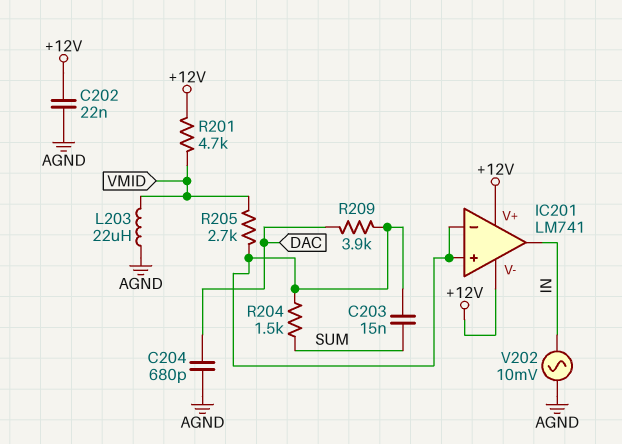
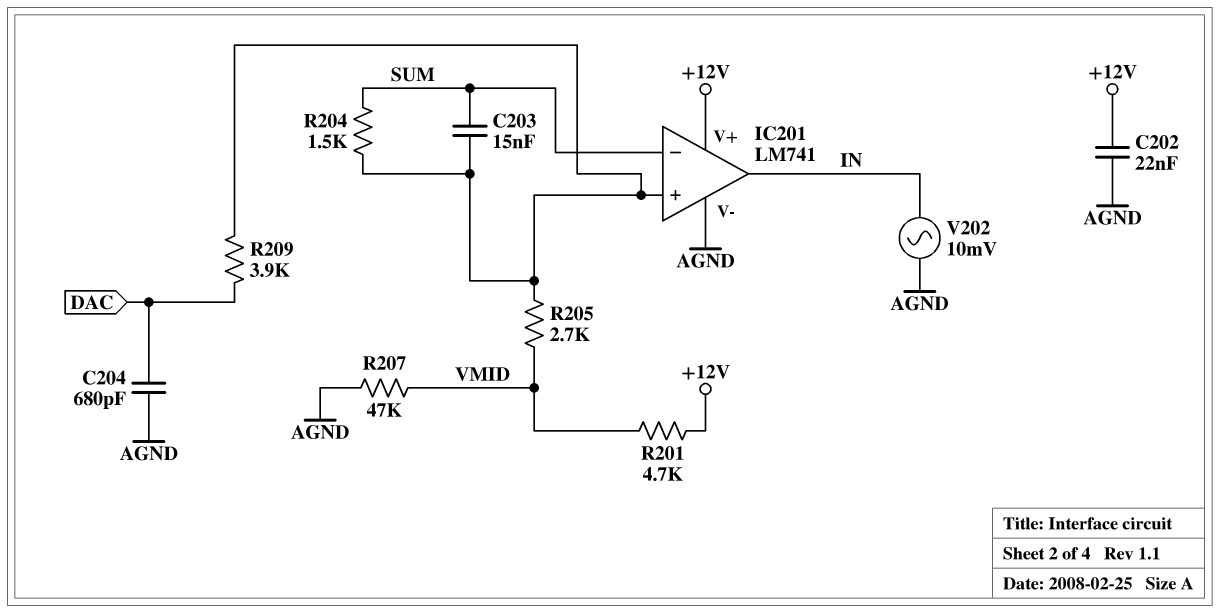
IC201 pin V-: +12V -> AGND
IC201 pin in-: IC201/in+ -> SUM
L203: 22uH (AGND, VMID) -> none
R207: none -> 47k (AGND, VMID)

